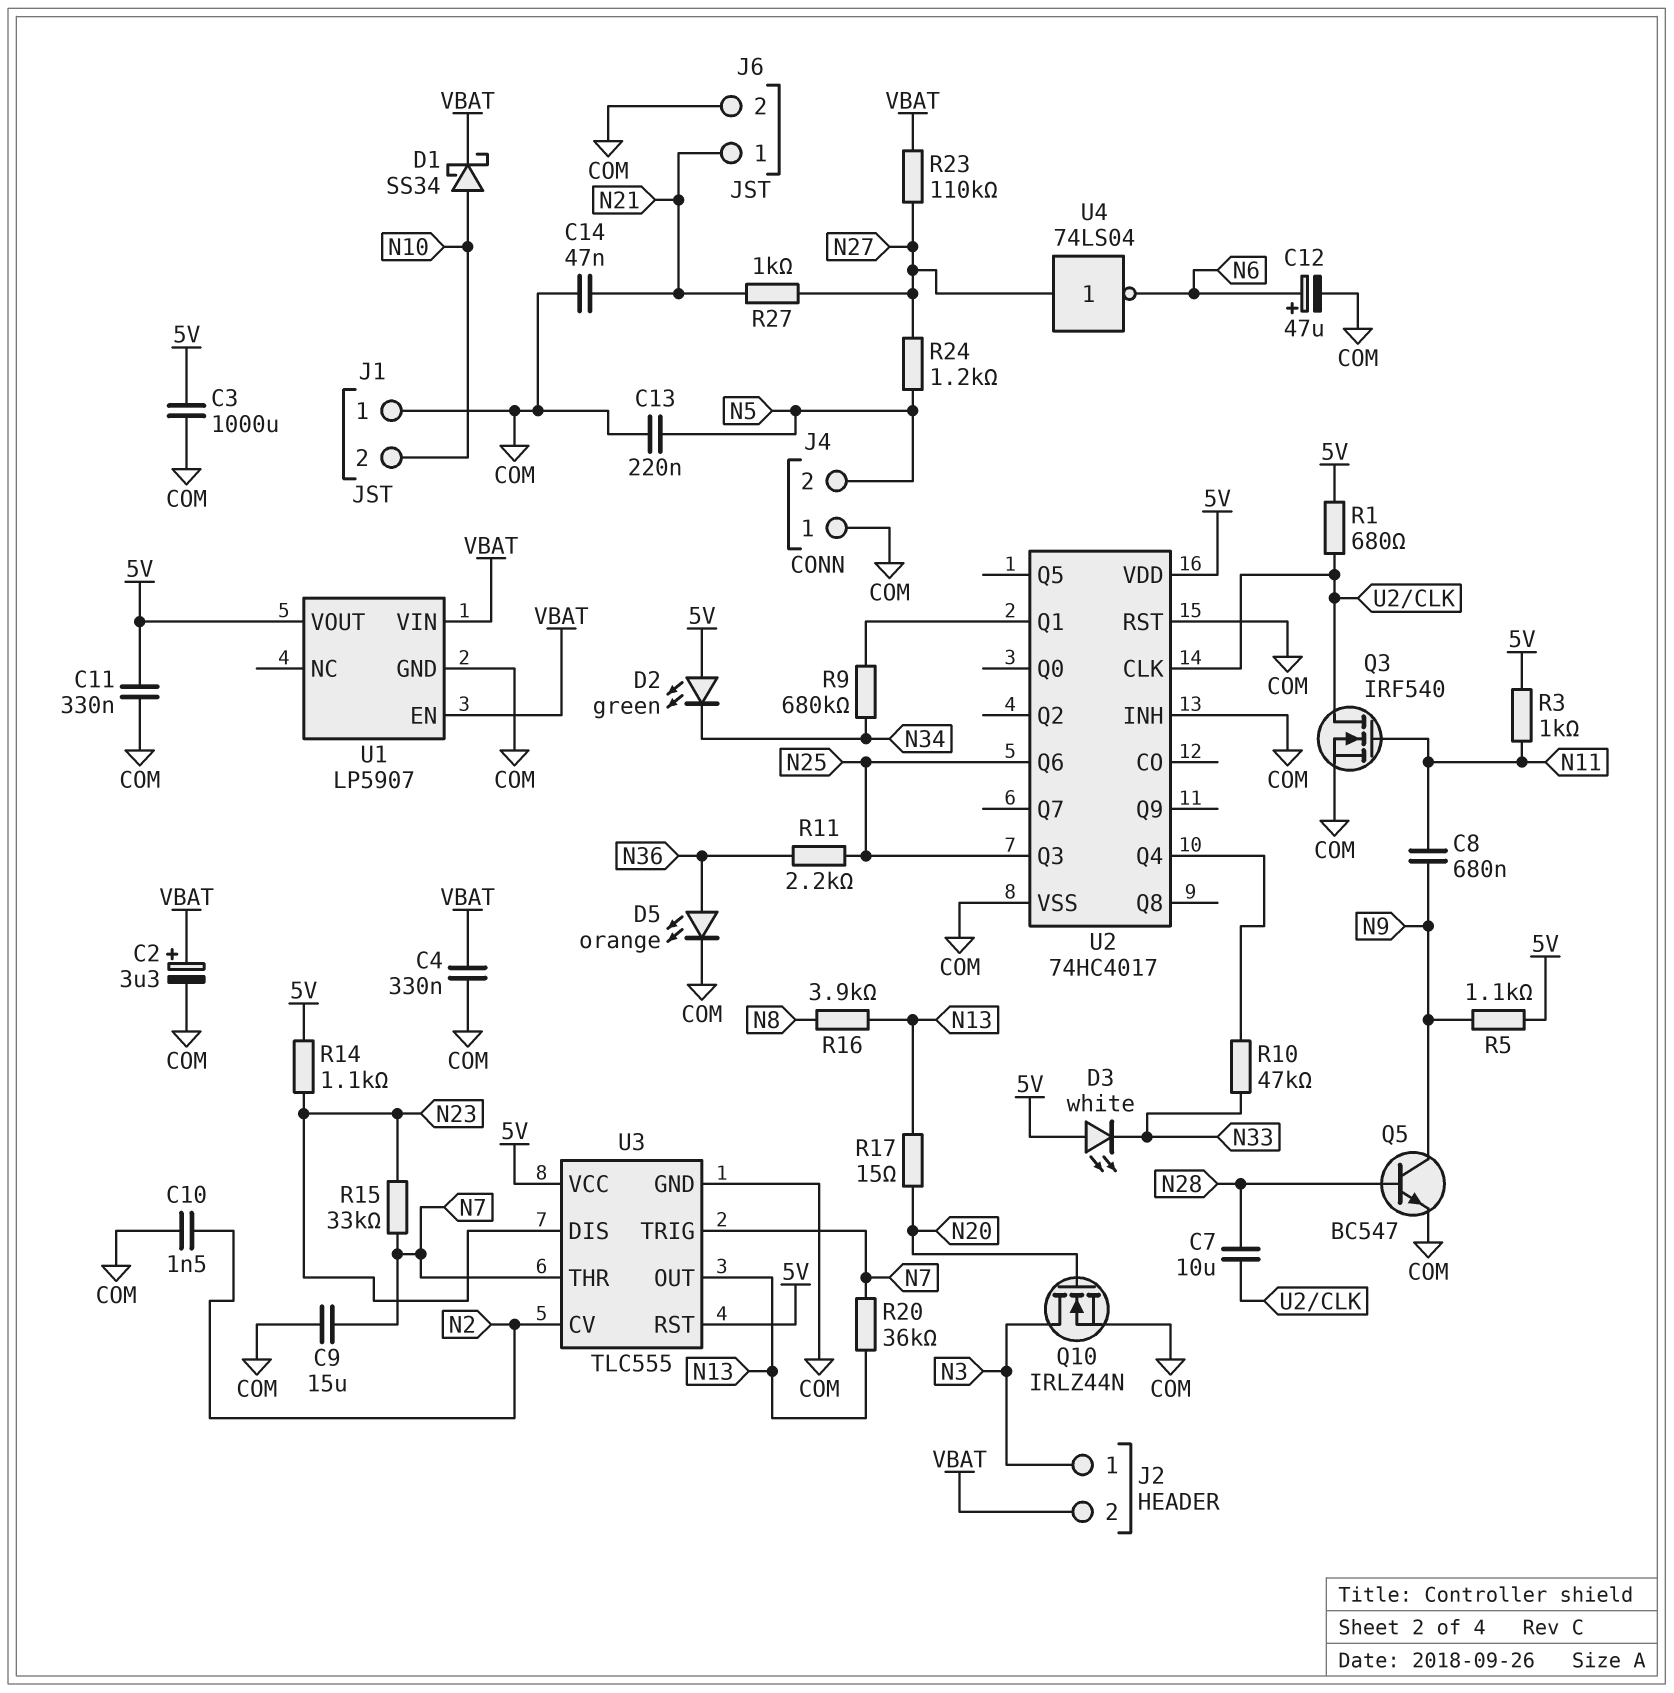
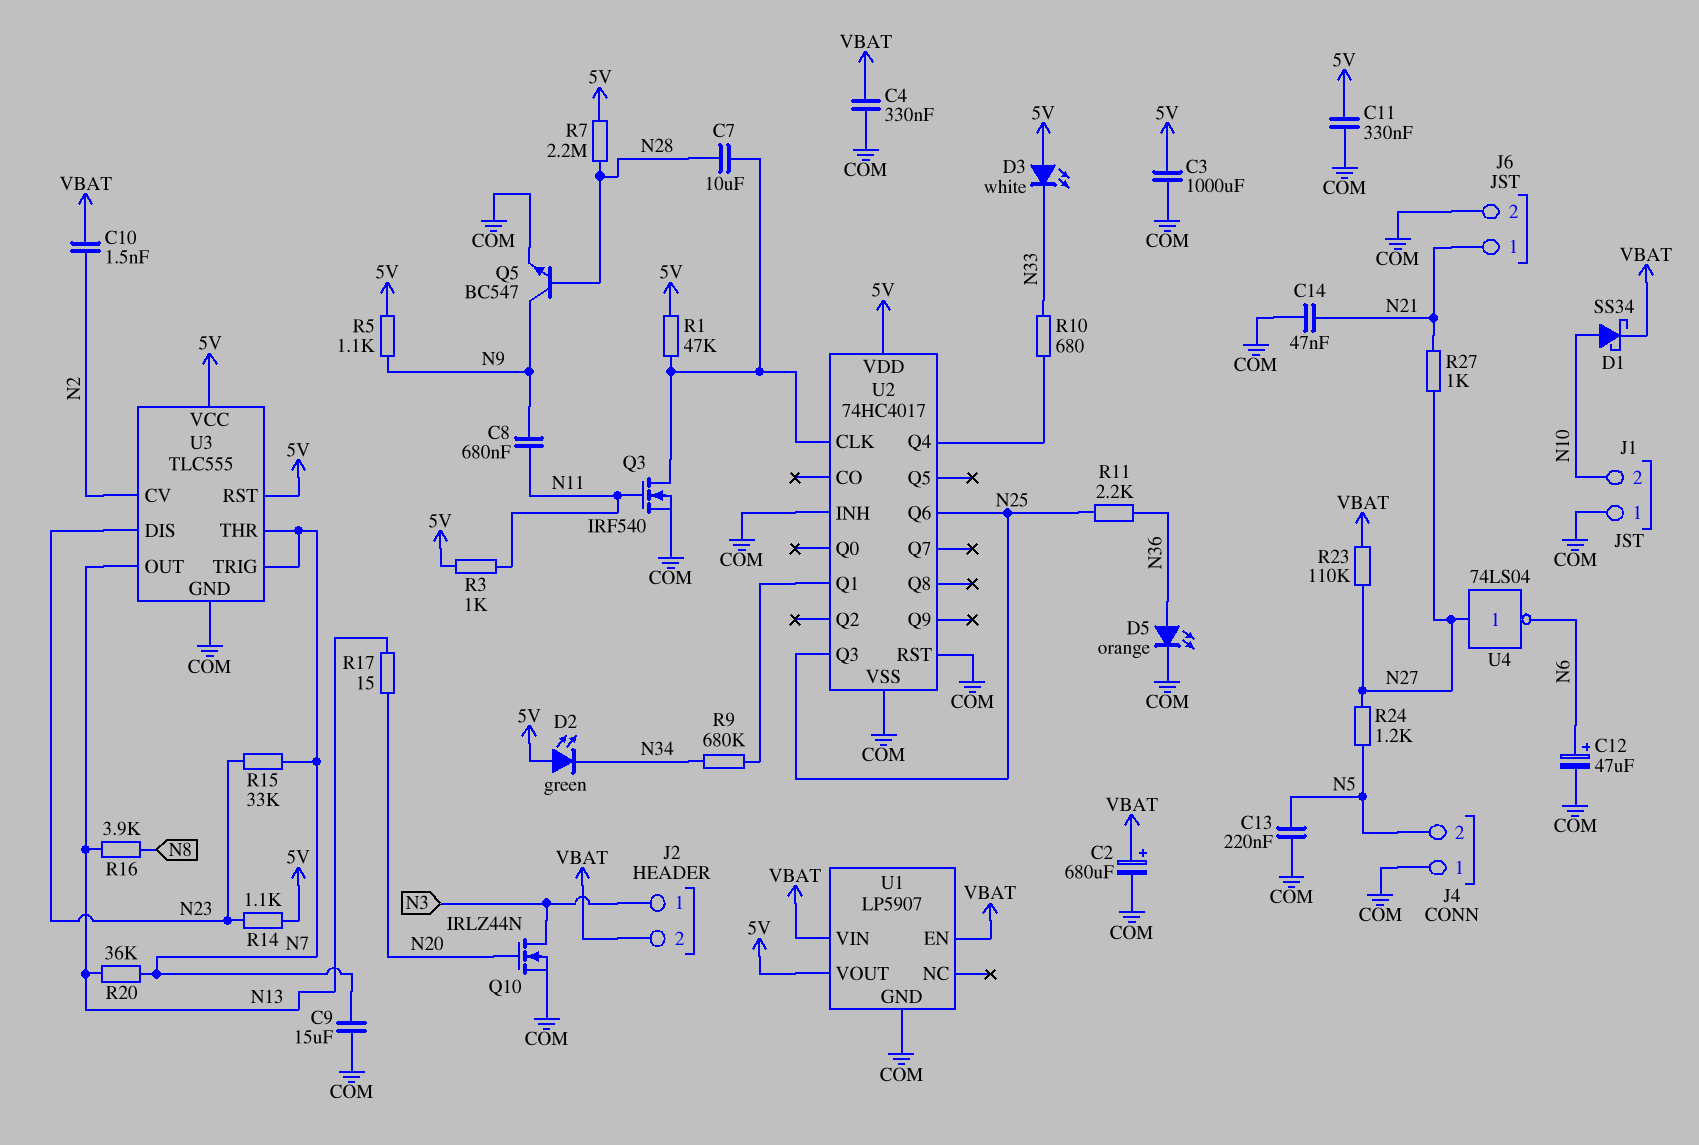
C2: 3.3uF (plus VBAT, minus COM) -> 680uF (plus VBAT, minus COM)
C10: 1.5nF (COM, N2) -> 1.5nF (N2, VBAT)
R1: 680 (5V, U2/CLK) -> 47k (5V, U2/CLK)
R7: none -> 2.2M (5V, N28)
R10: 47k (N33, U2/Q4) -> 680 (N33, U2/Q4)

